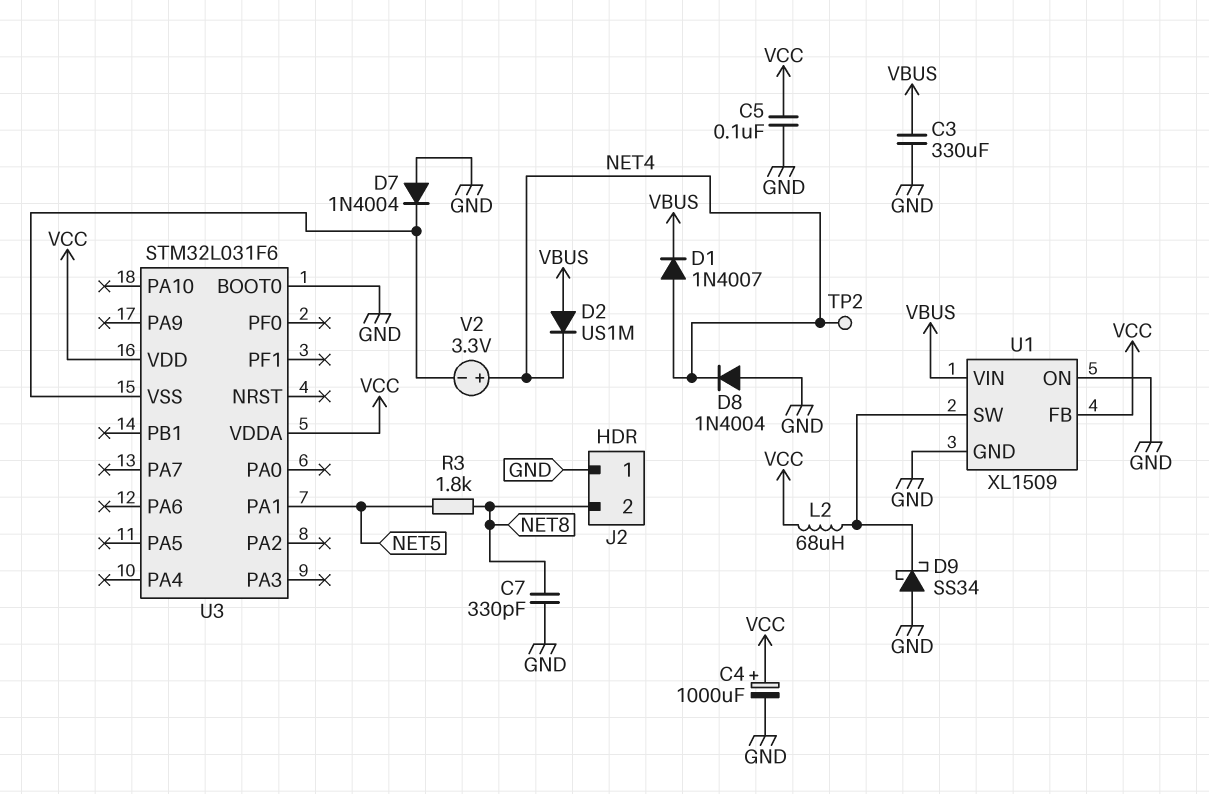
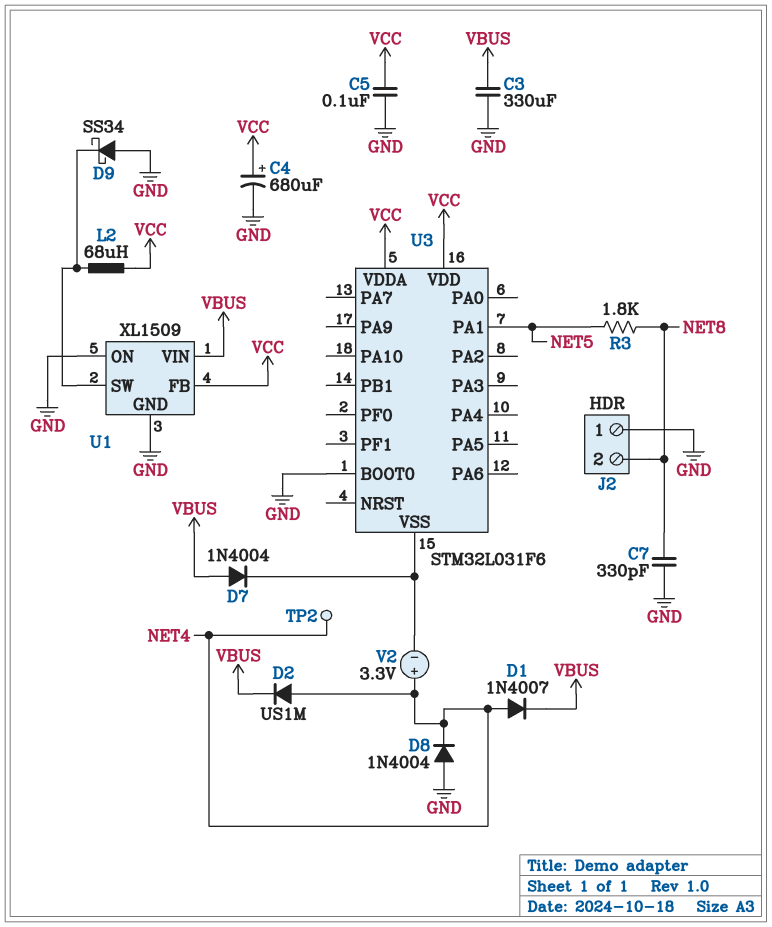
C4: 1000uF (plus VCC, minus GND) -> 680uF (plus VCC, minus GND)
D2: diode US1M (A VBUS, K NET4) -> diode US1M (A NET4, K VBUS)
D7: diode 1N4004 (A GND, K U3/VSS) -> diode 1N4004 (A VBUS, K U3/VSS)

